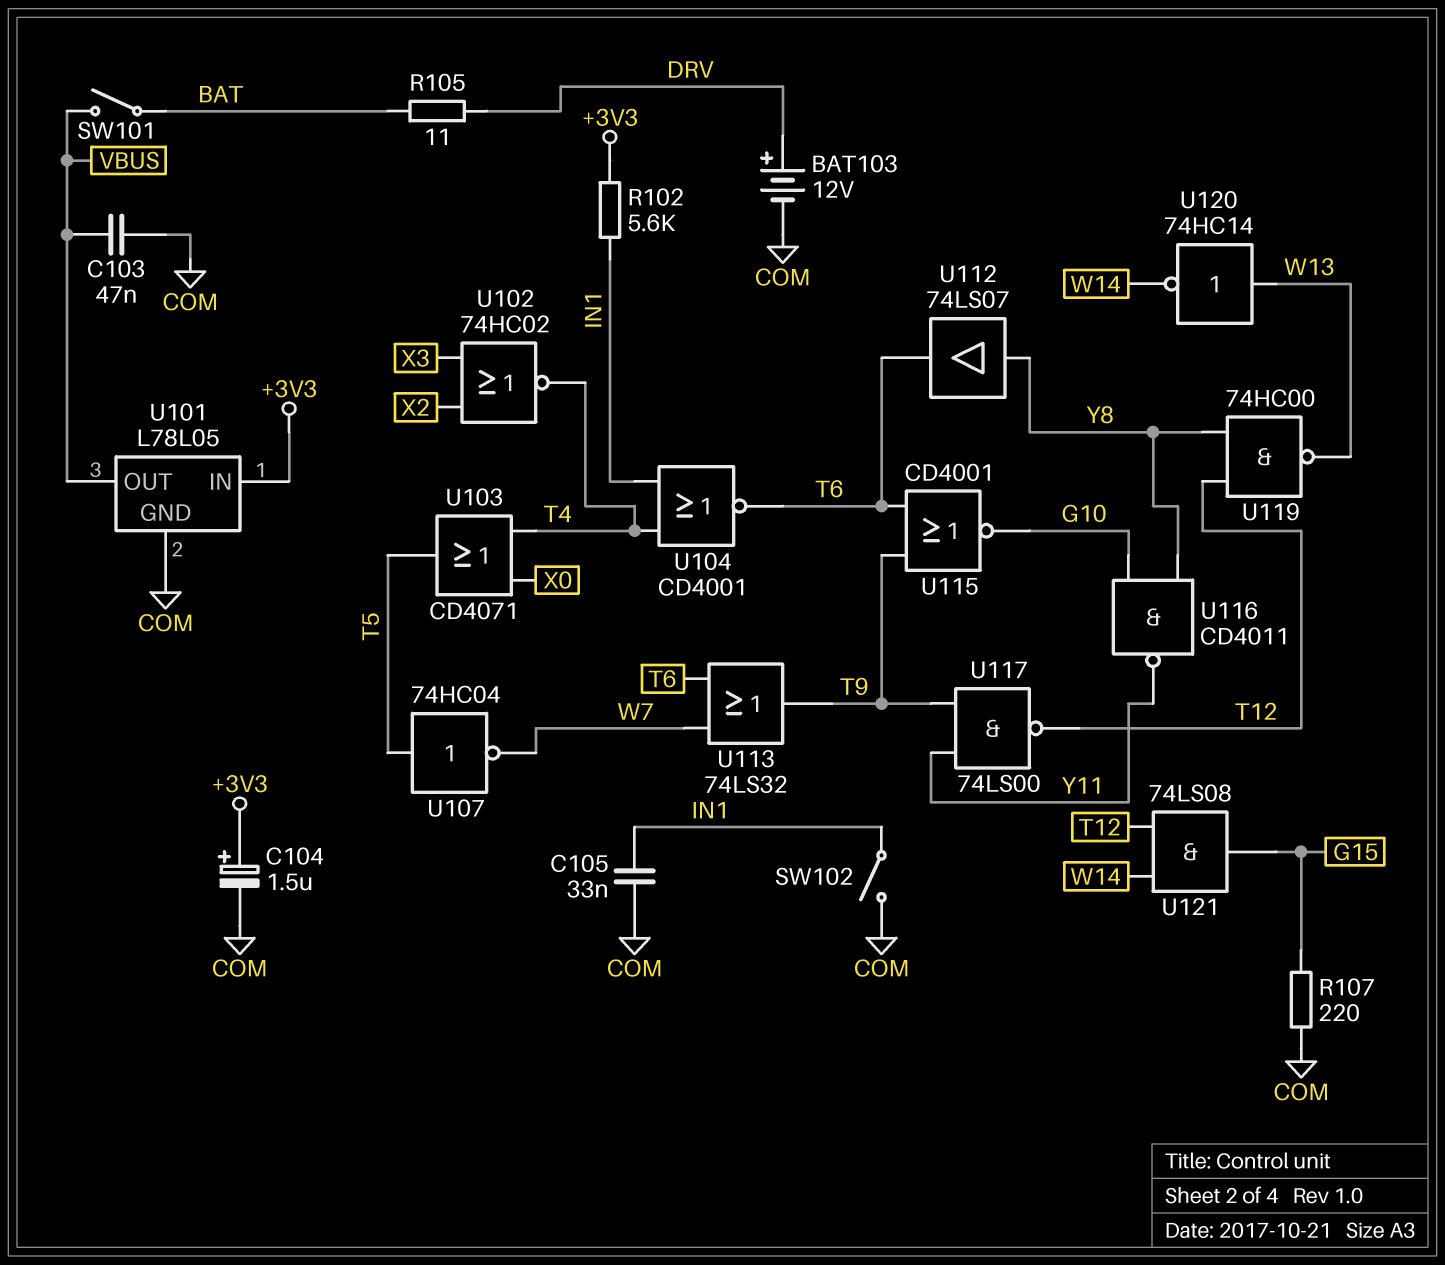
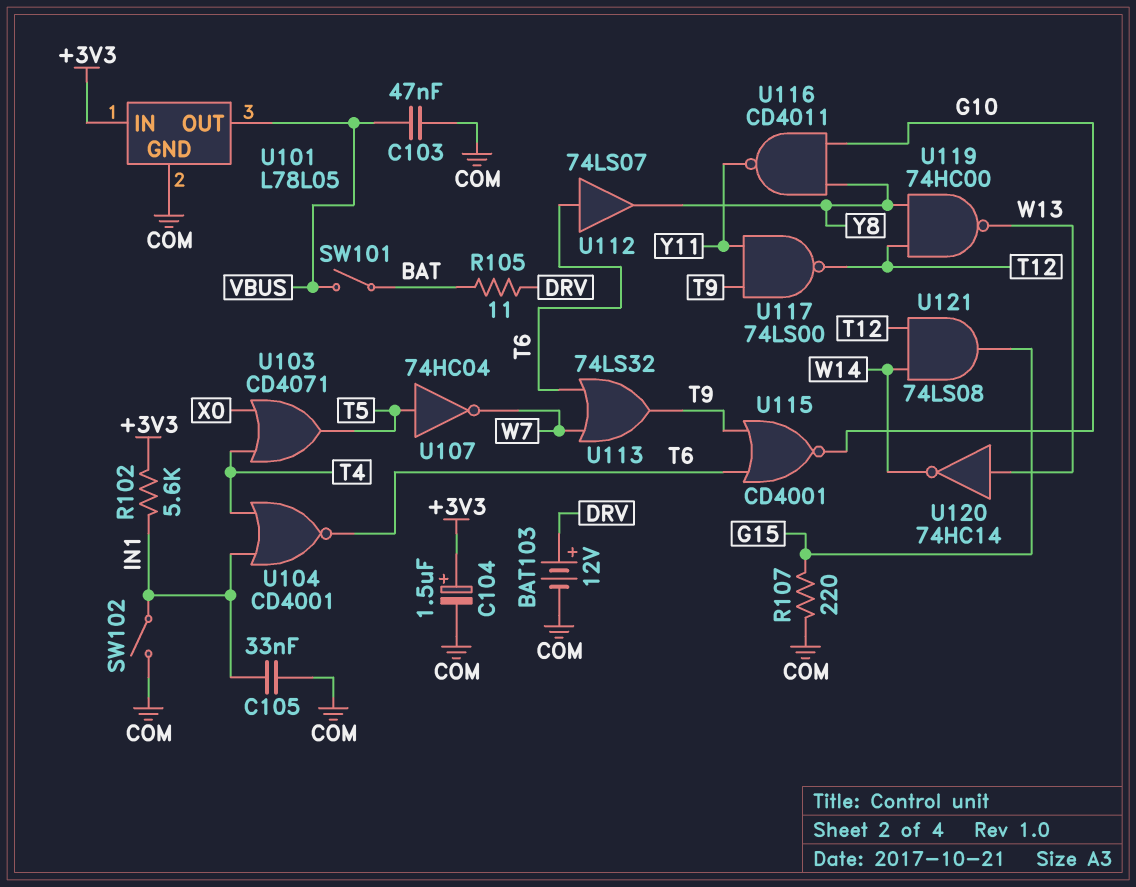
U102: NOR 74HC02 (in X2, in X3, out T4) -> none
U112: buffer 74LS07 (in Y8, out T6) -> buffer 74LS07 (in T6, out Y8)

